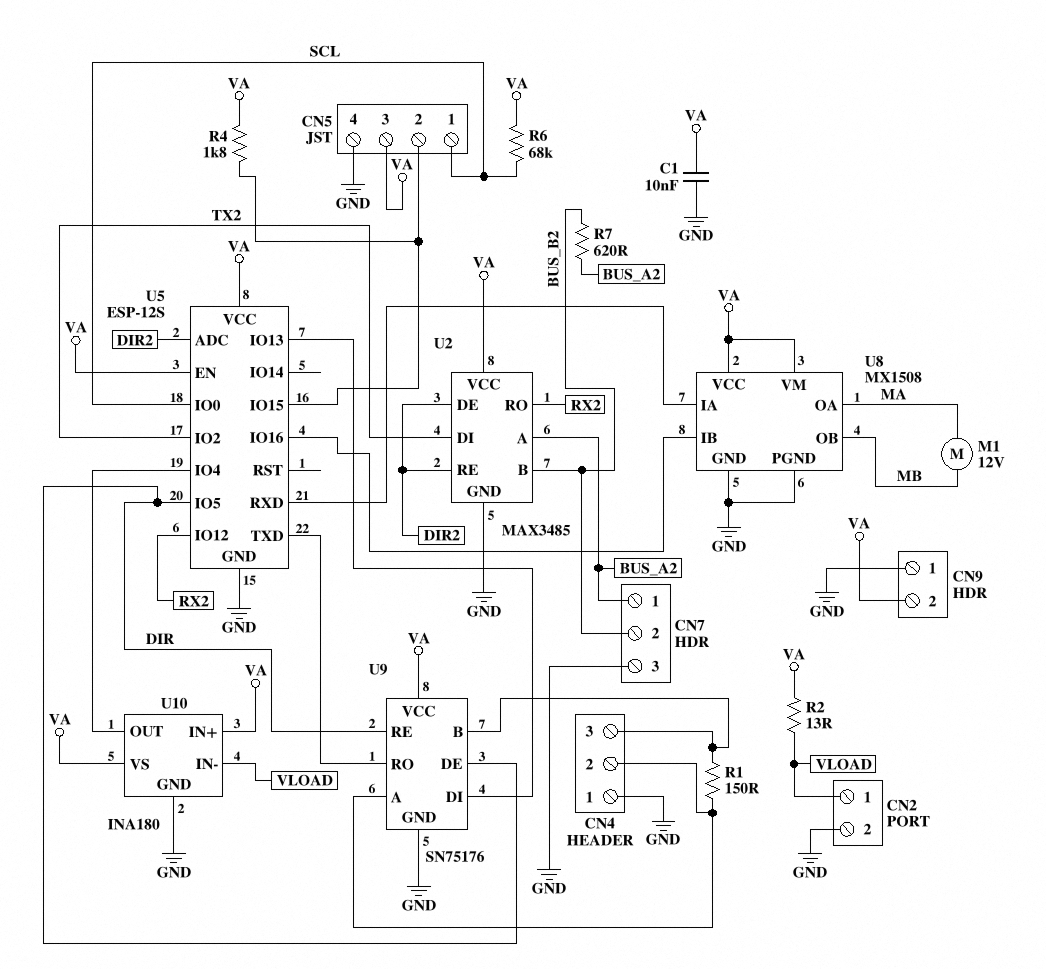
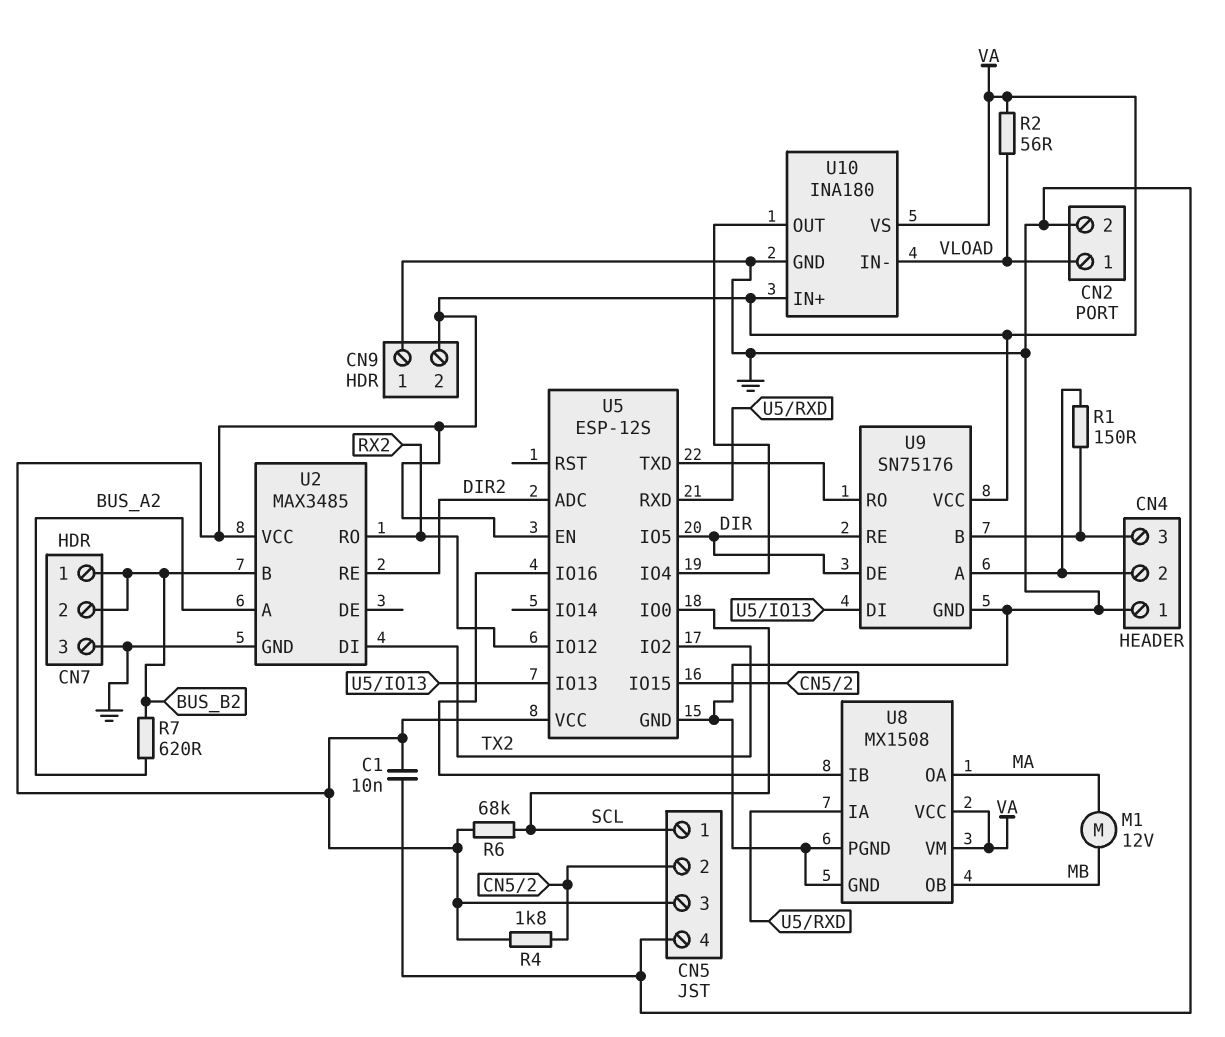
CN7 pin 1: BUS_A2 -> BUS_B2
R2: 13 (VA, VLOAD) -> 56 (VA, VLOAD)
U2 pin DE: DIR2 -> none

